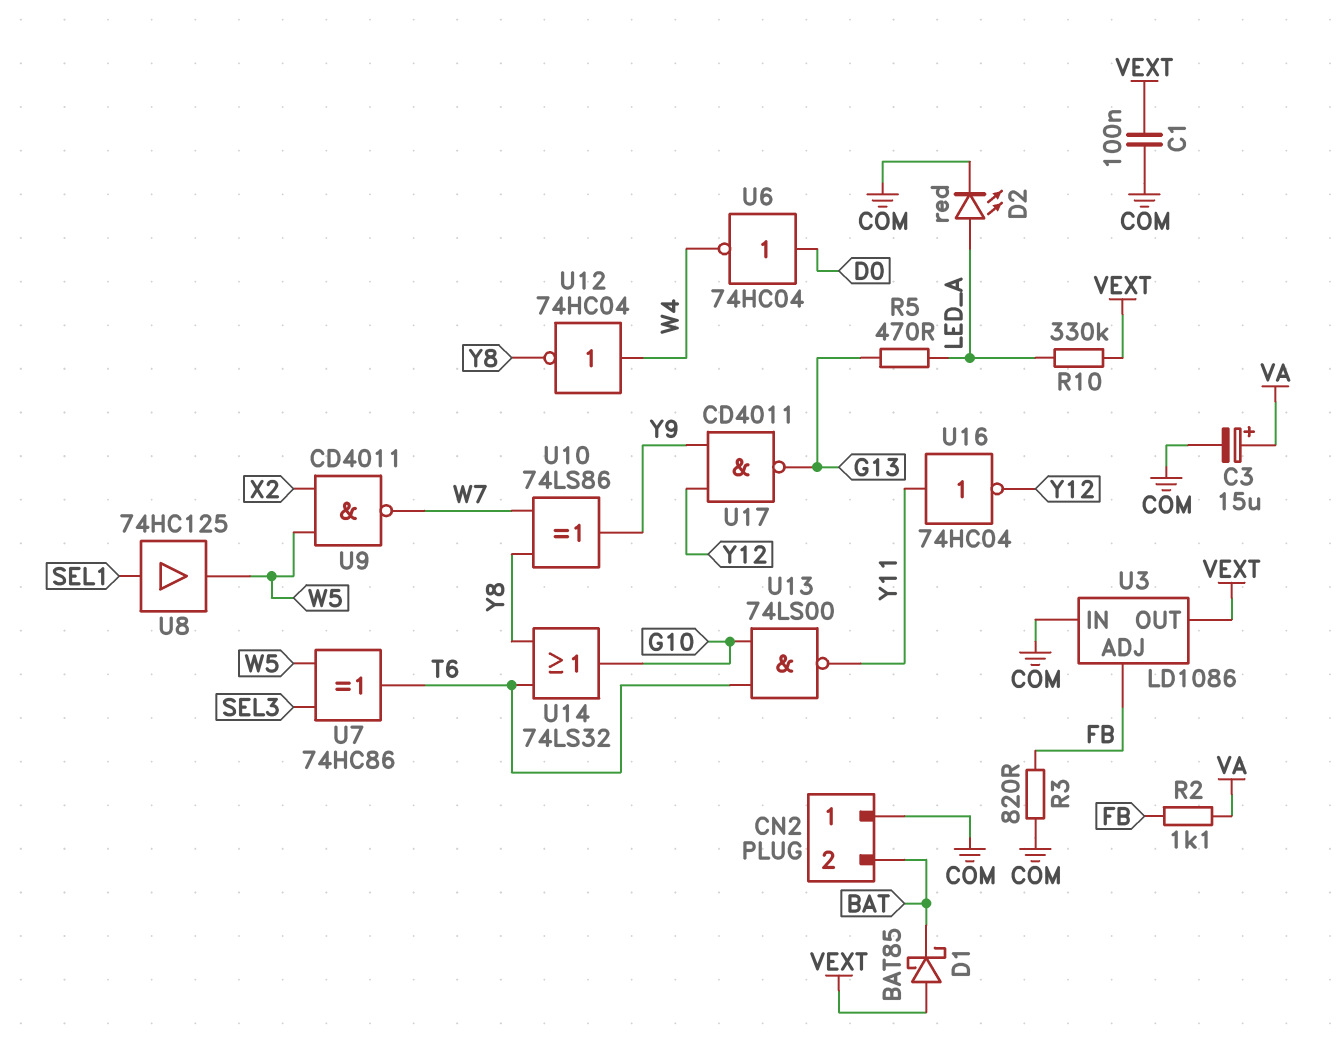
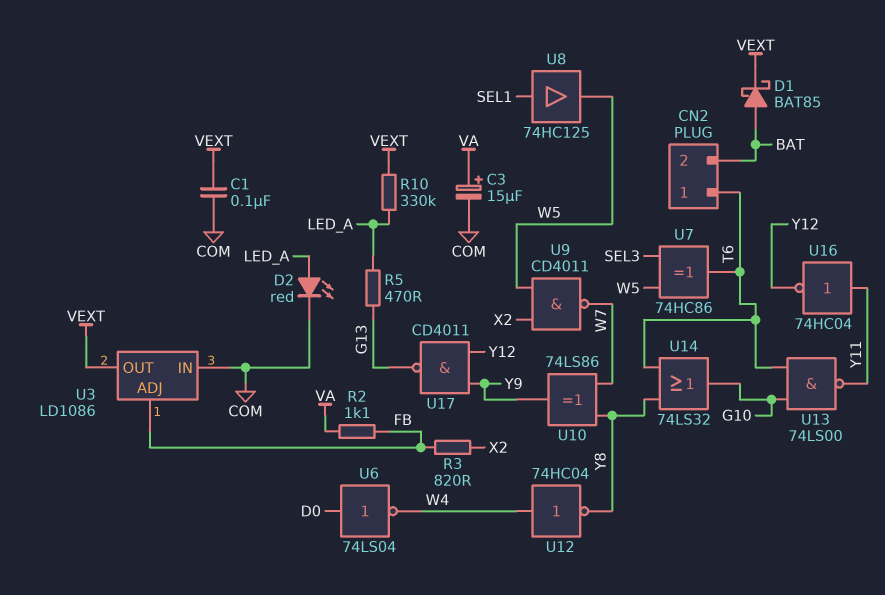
CN2 pin 1: COM -> T6
D1: schottky BAT85 (A VEXT, K BAT) -> schottky BAT85 (A BAT, K VEXT)
R3: 820 (COM, FB) -> 820 (FB, X2)
U6: NOT 74HC04 (in D0, out W4) -> NOT 74LS04 (in D0, out W4)

